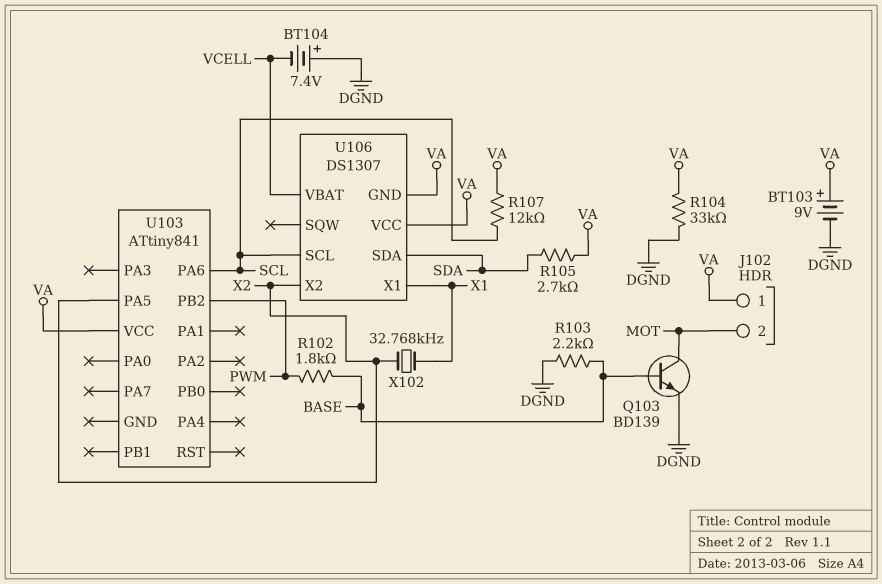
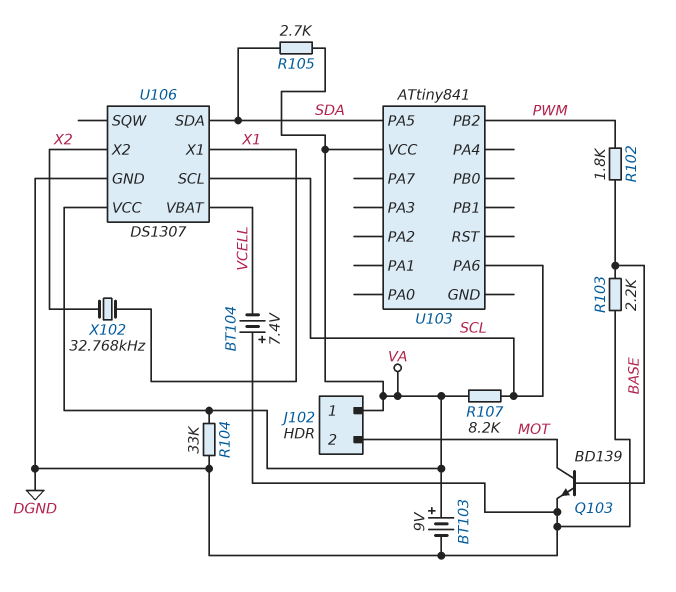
R107: 12k (SCL, VA) -> 8.2k (SCL, VA)
U103 pin PA5: X2 -> SDA
U106 pin GND: VA -> DGND

